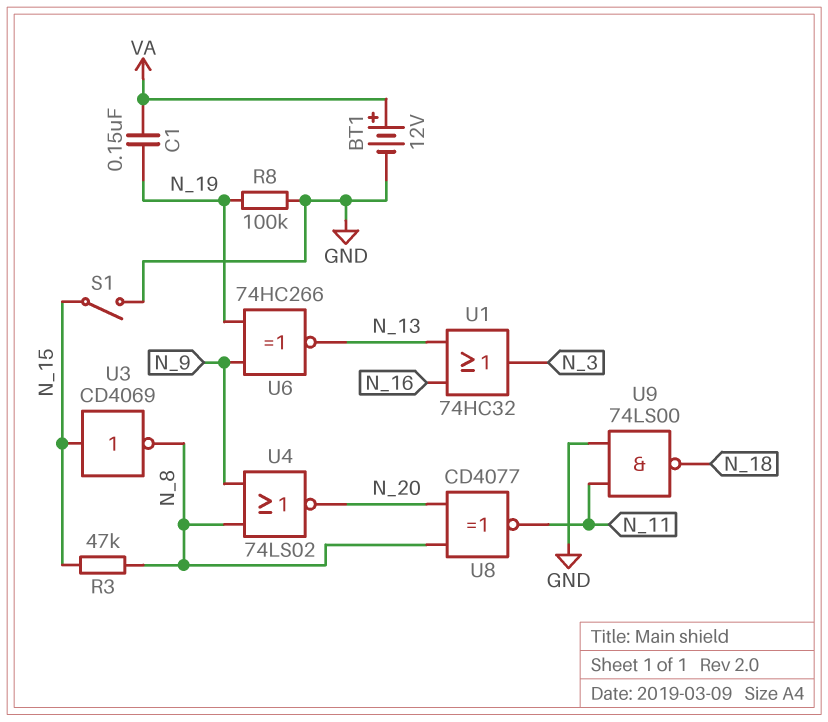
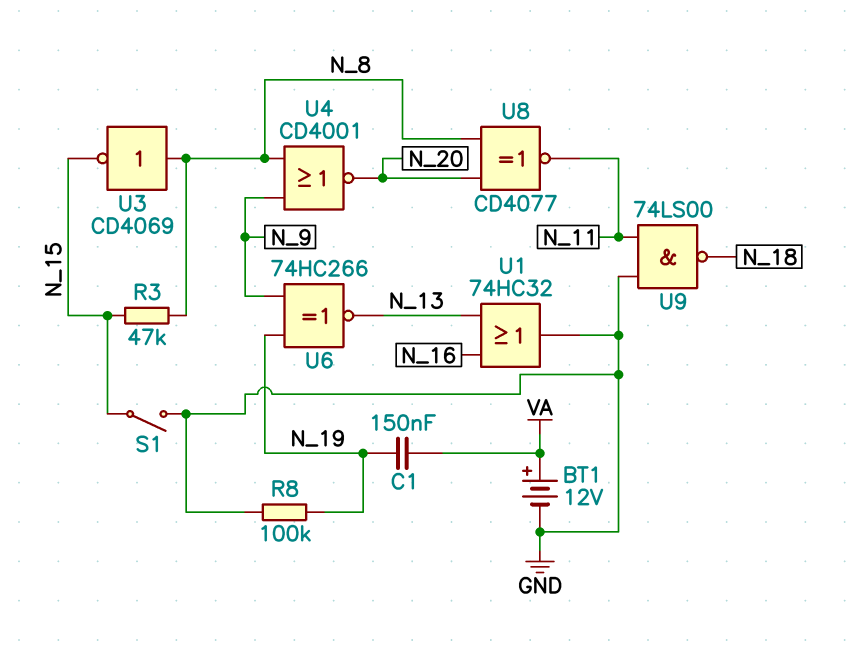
U1: OR 74HC32 (in N_13, in N_16, out N_3) -> OR 74HC32 (in N_13, in N_16, out GND)
U3: NOT CD4069 (in N_15, out N_8) -> NOT CD4069 (in N_8, out N_15)
U4: NOR 74LS02 (in N_8, in N_9, out N_20) -> NOR CD4001 (in N_8, in N_9, out N_20)

